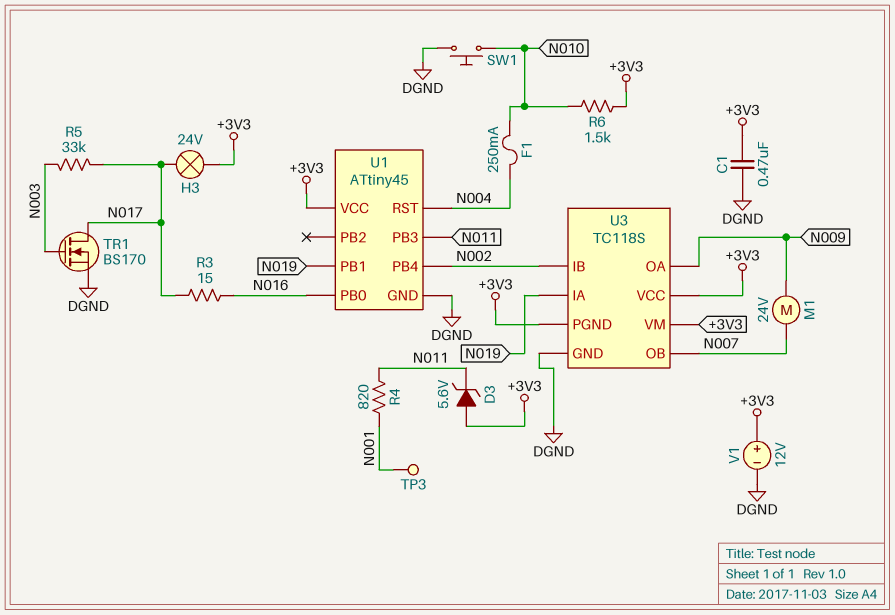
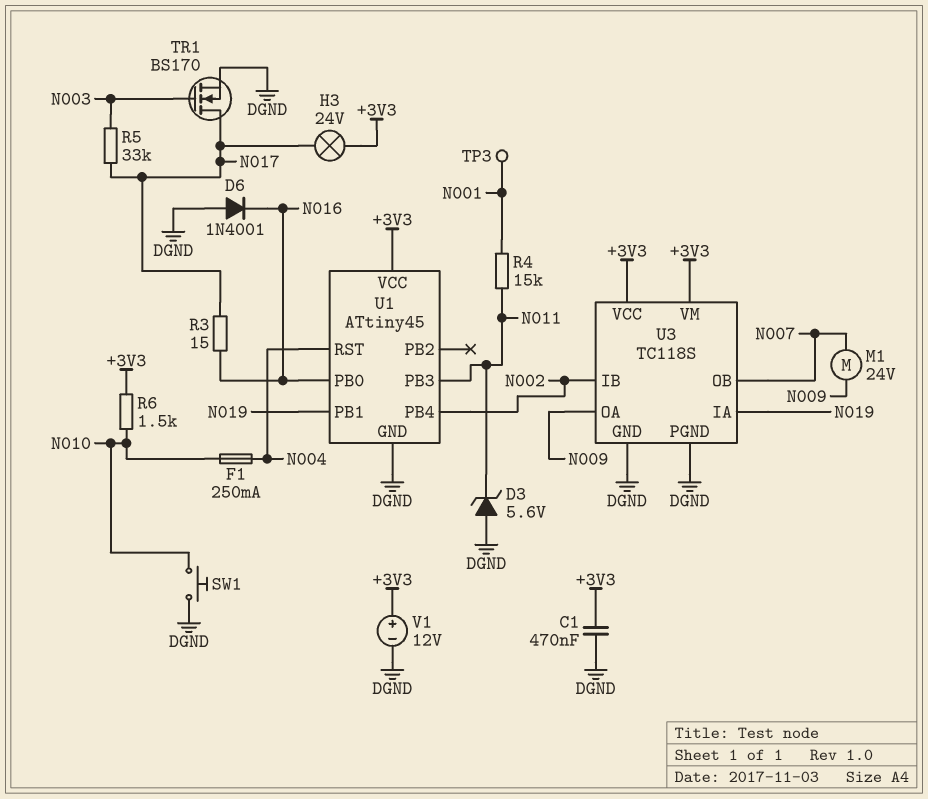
D3: zener 5.6V (A +3V3, K N011) -> zener 5.6V (A DGND, K N011)
D6: none -> diode 1N4001 (A DGND, K N016)
R4: 820 (N001, N011) -> 15k (N001, N011)
U3 pin PGND: +3V3 -> DGND

